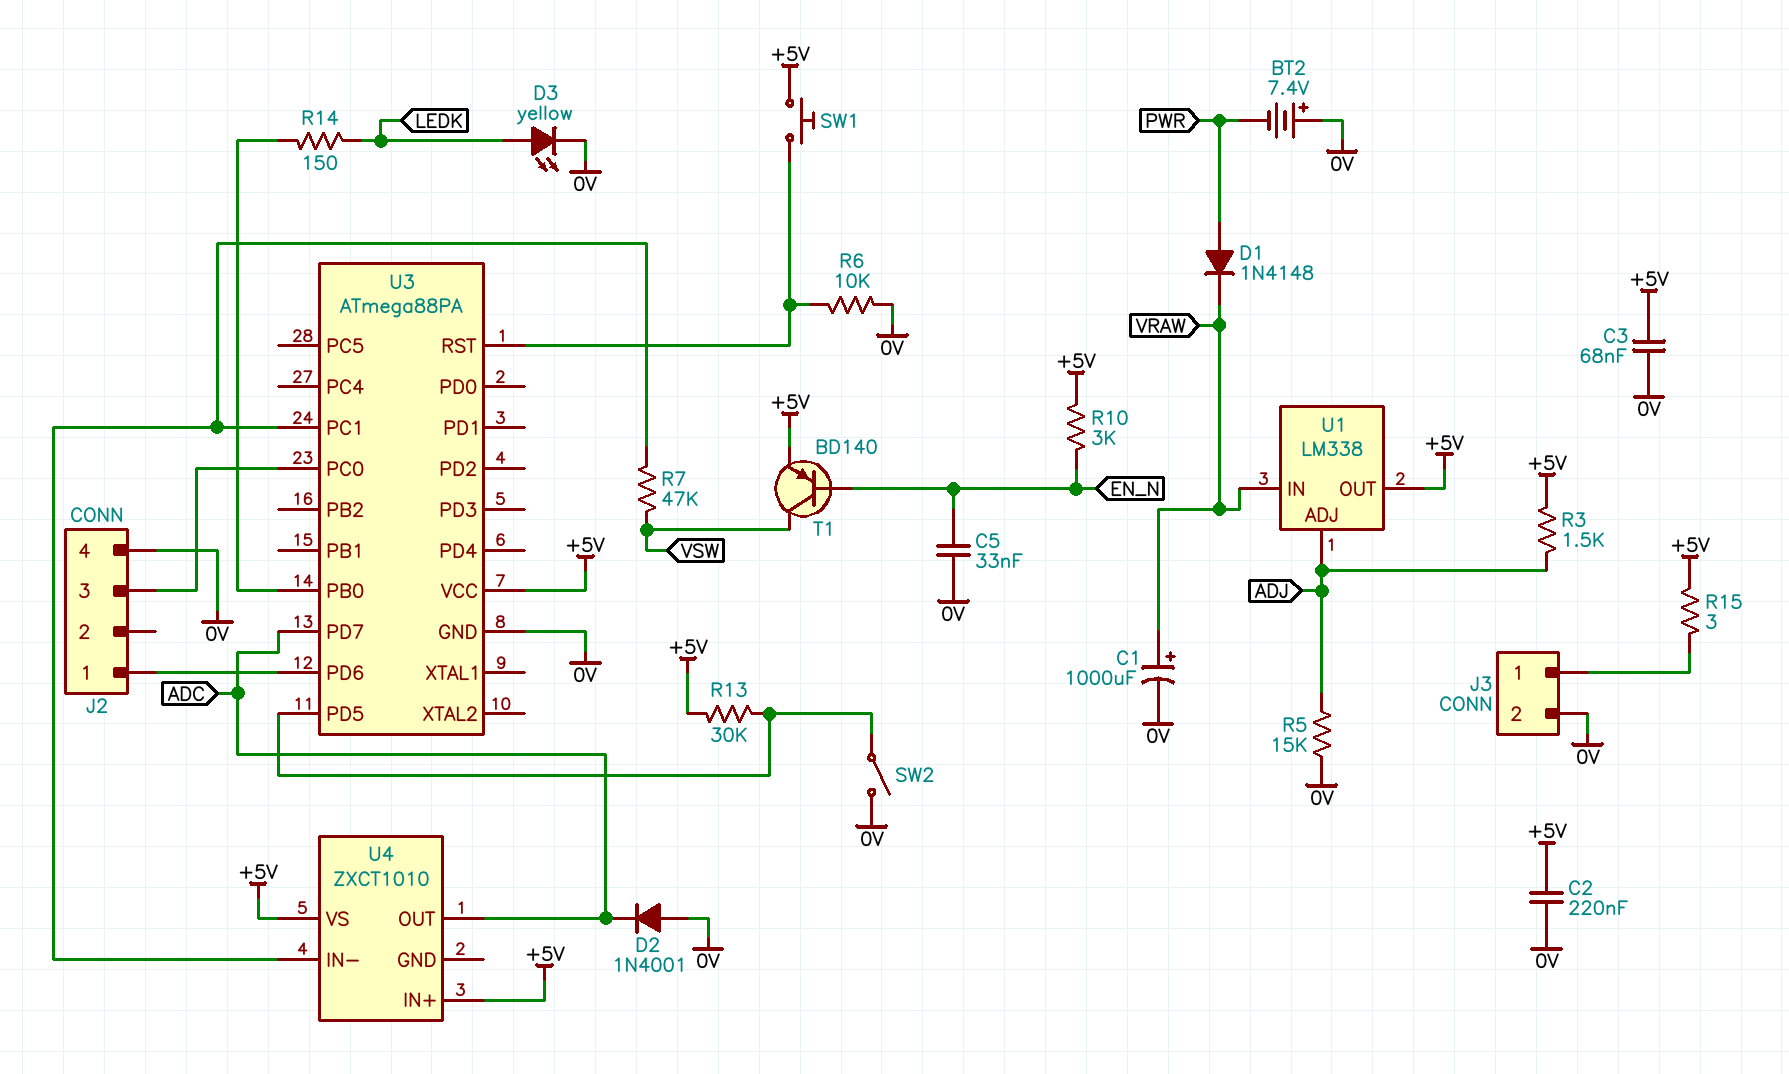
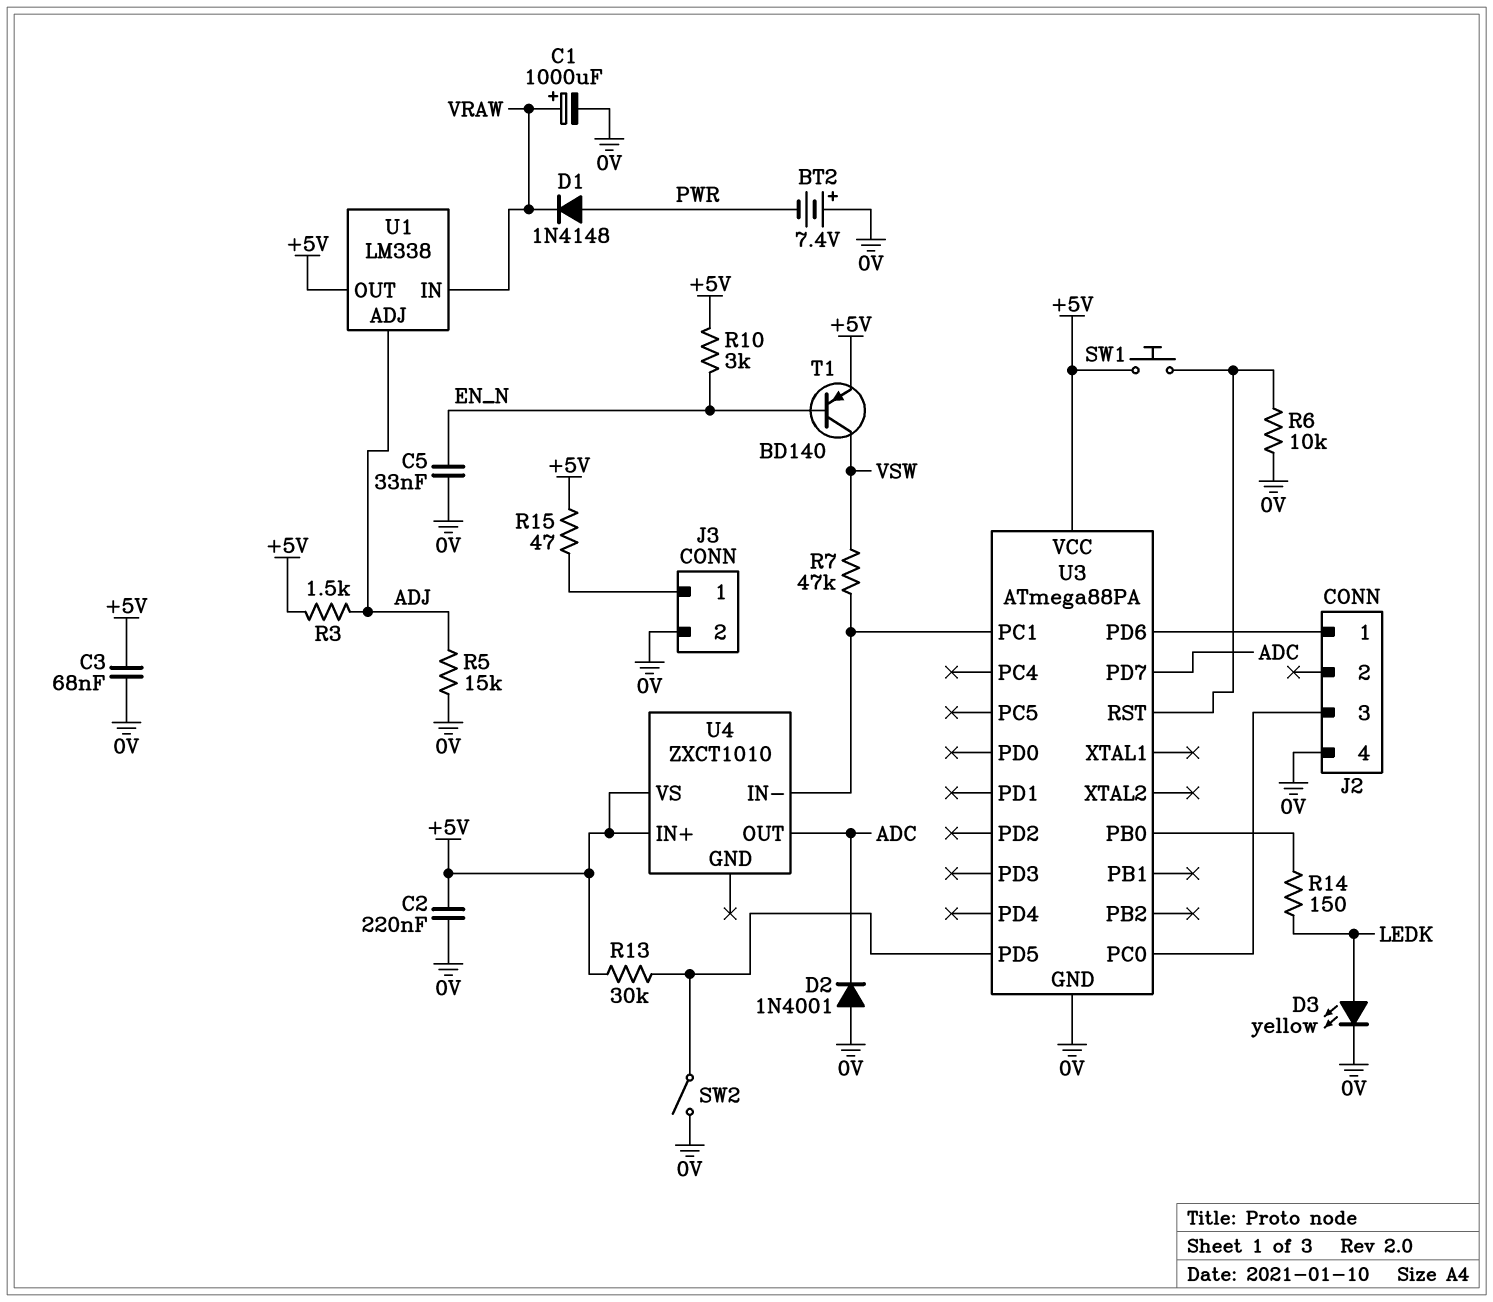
R15: 3 (+5V, J3/1) -> 47 (+5V, J3/1)

